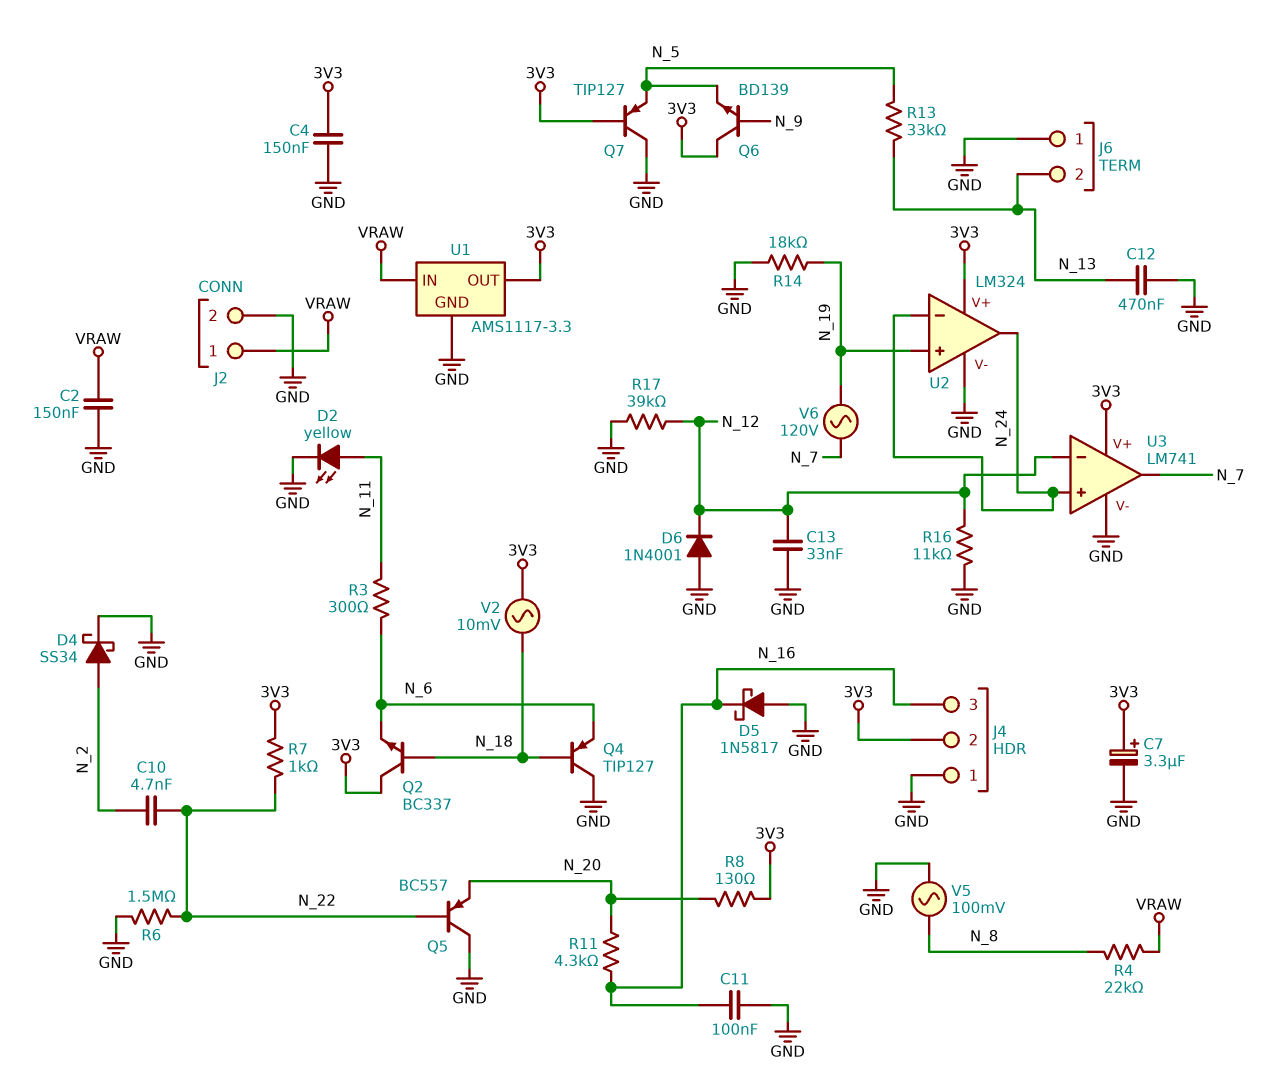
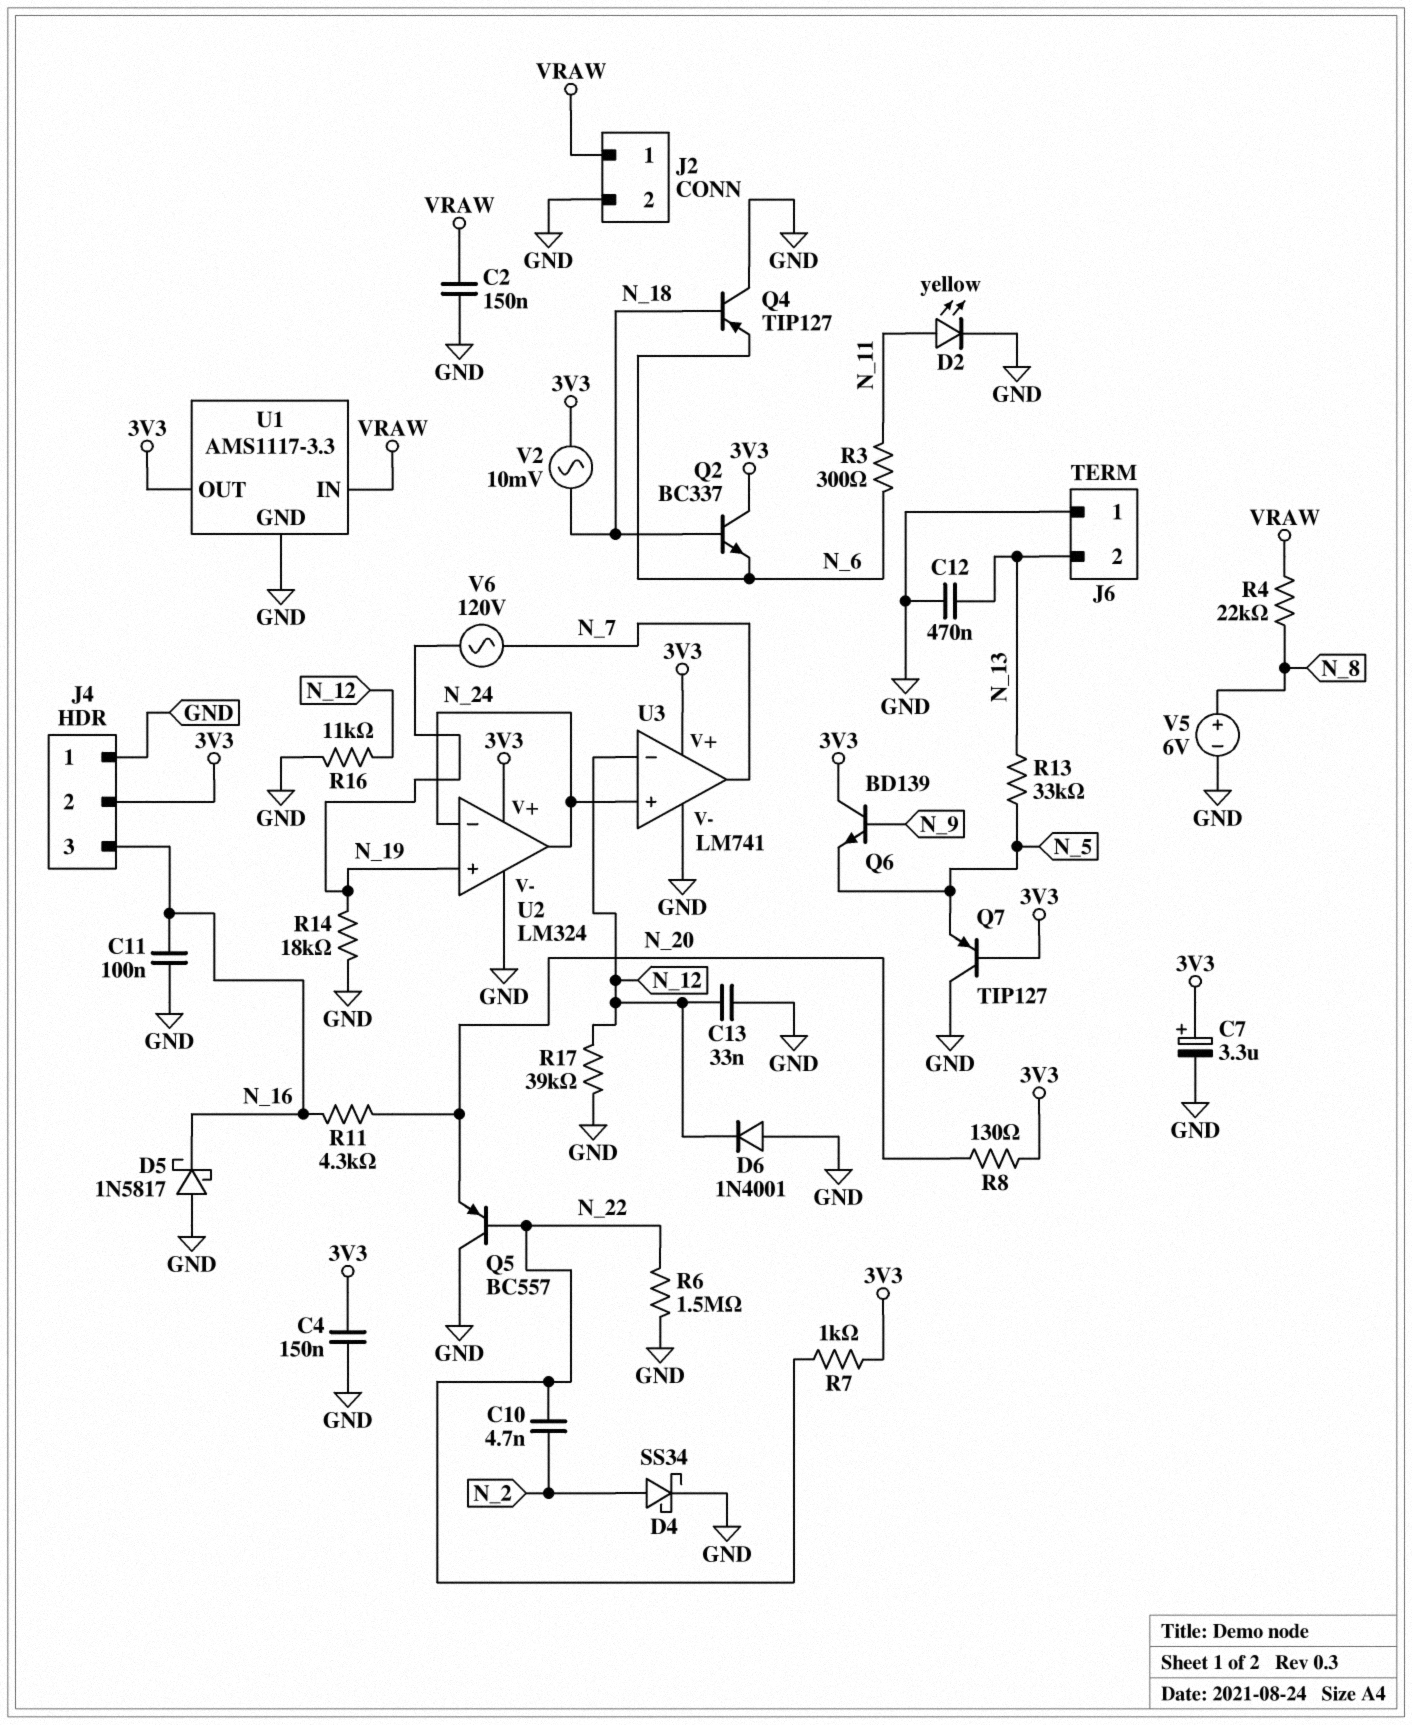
V5: AC 100mV (GND, N_8) -> 6V (plus N_8, minus GND)

